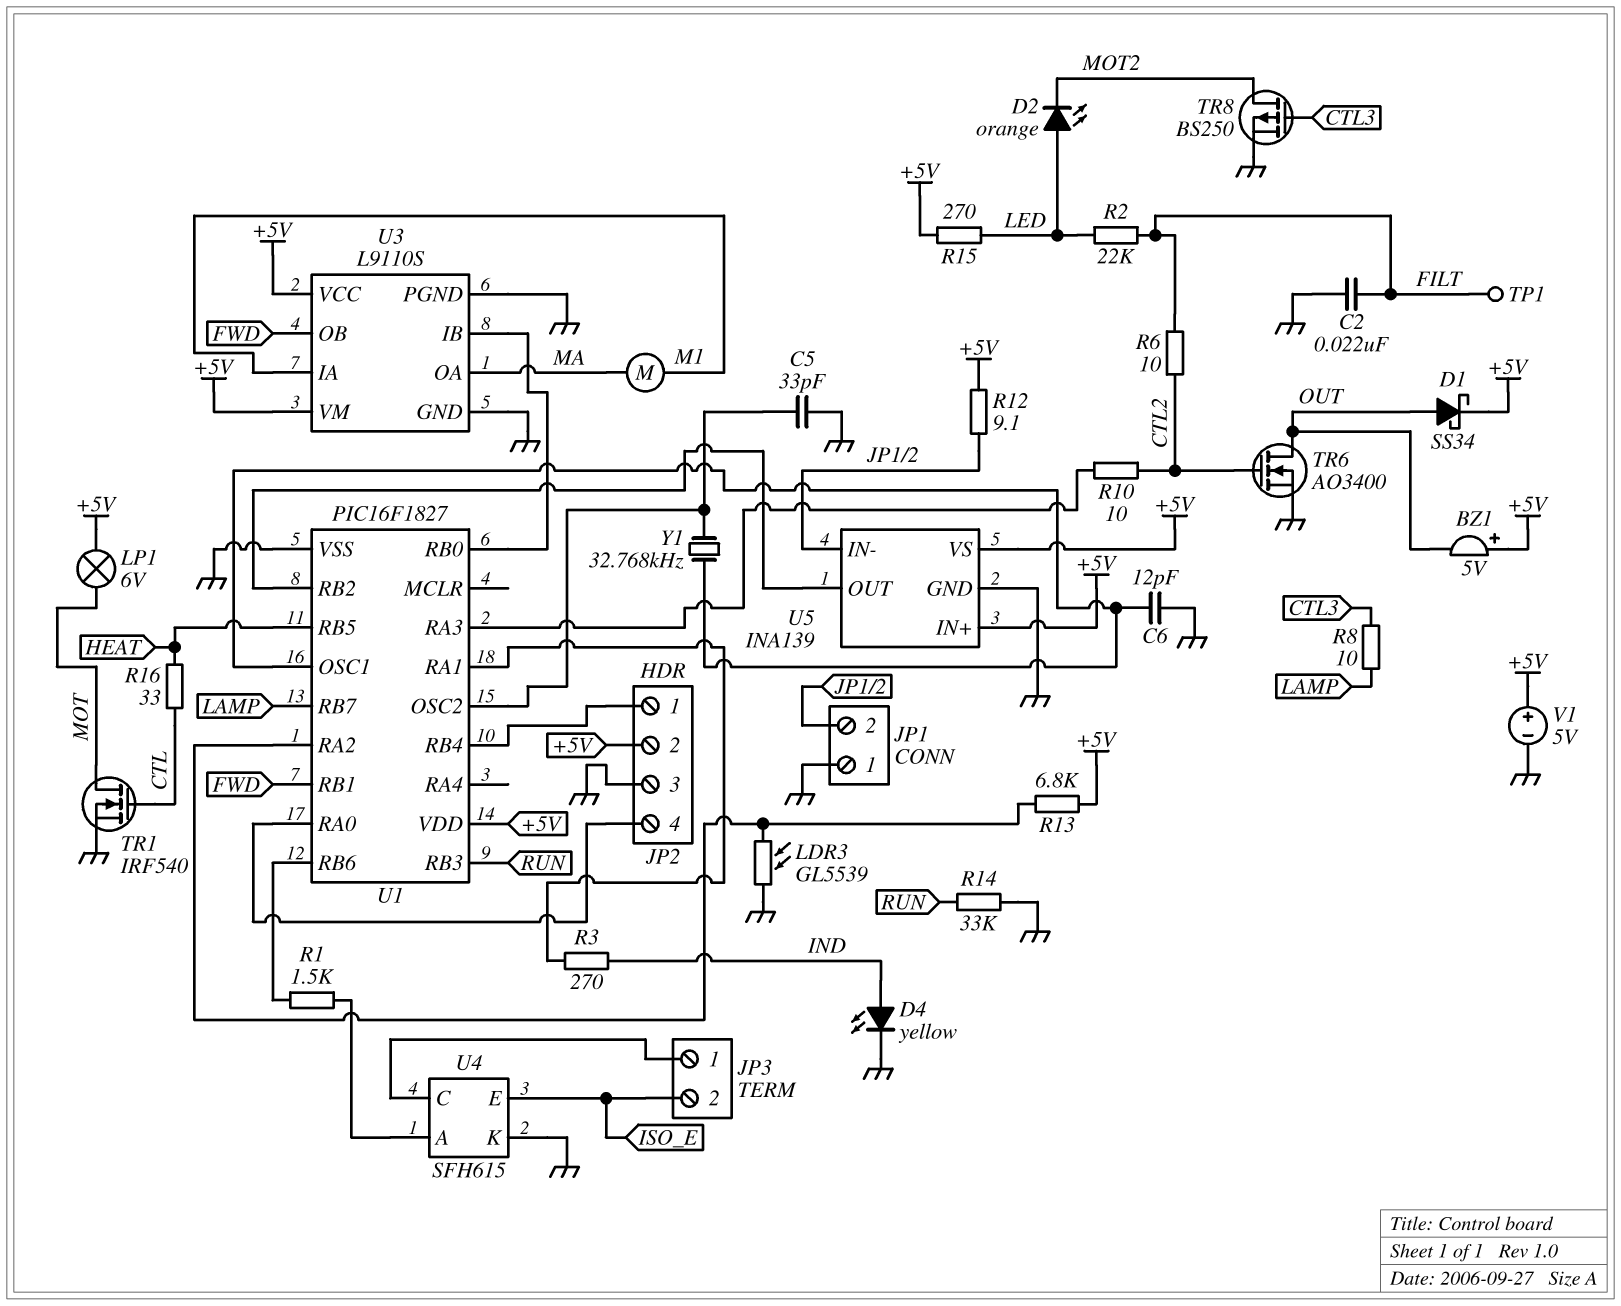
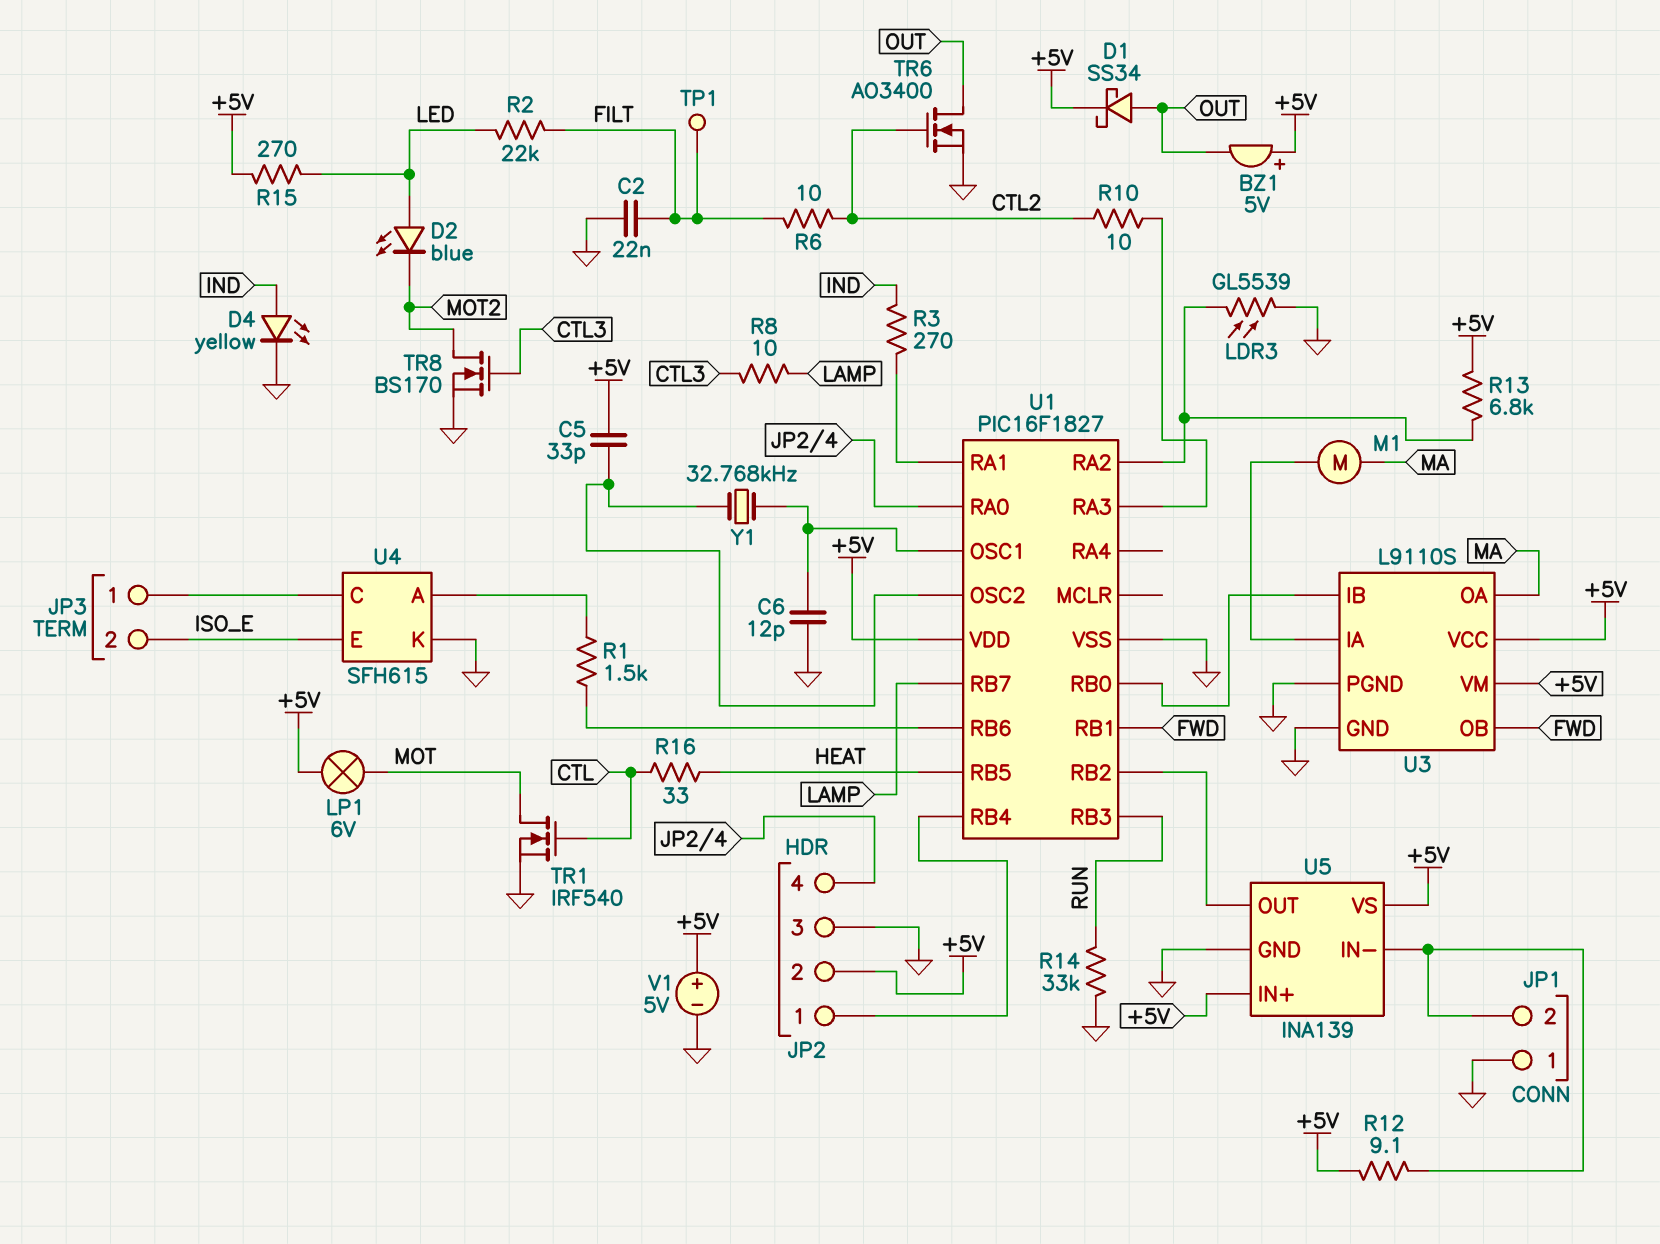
C5: 33pF (GND, U1/OSC2) -> 33pF (+5V, U1/OSC2)
D2: LED orange (A LED, K MOT2) -> LED blue (A LED, K MOT2)
TR8: PMOS BS250 (G CTL3, D MOT2, S GND) -> NMOS BS170 (G CTL3, D MOT2, S GND)

